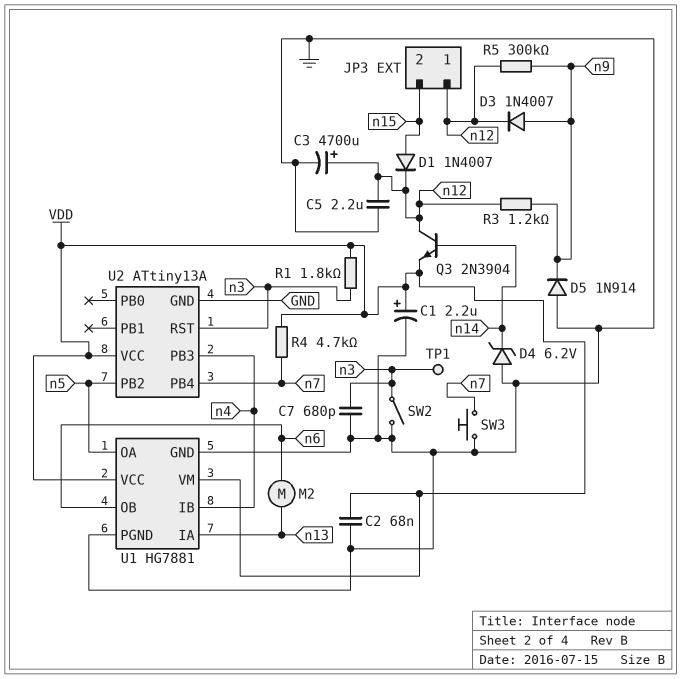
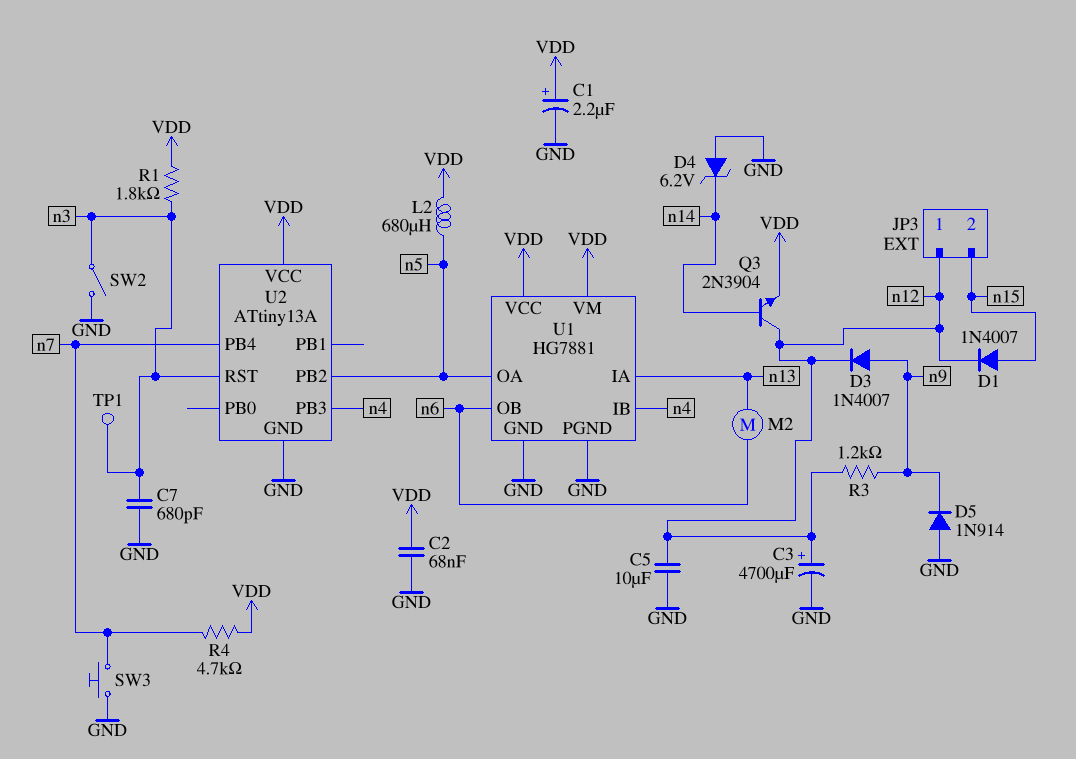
C5: 2.2uF (GND, n12) -> 10uF (GND, n12)
L2: none -> 680uH (VDD, n5)
R5: 300k (n9, n12) -> none

